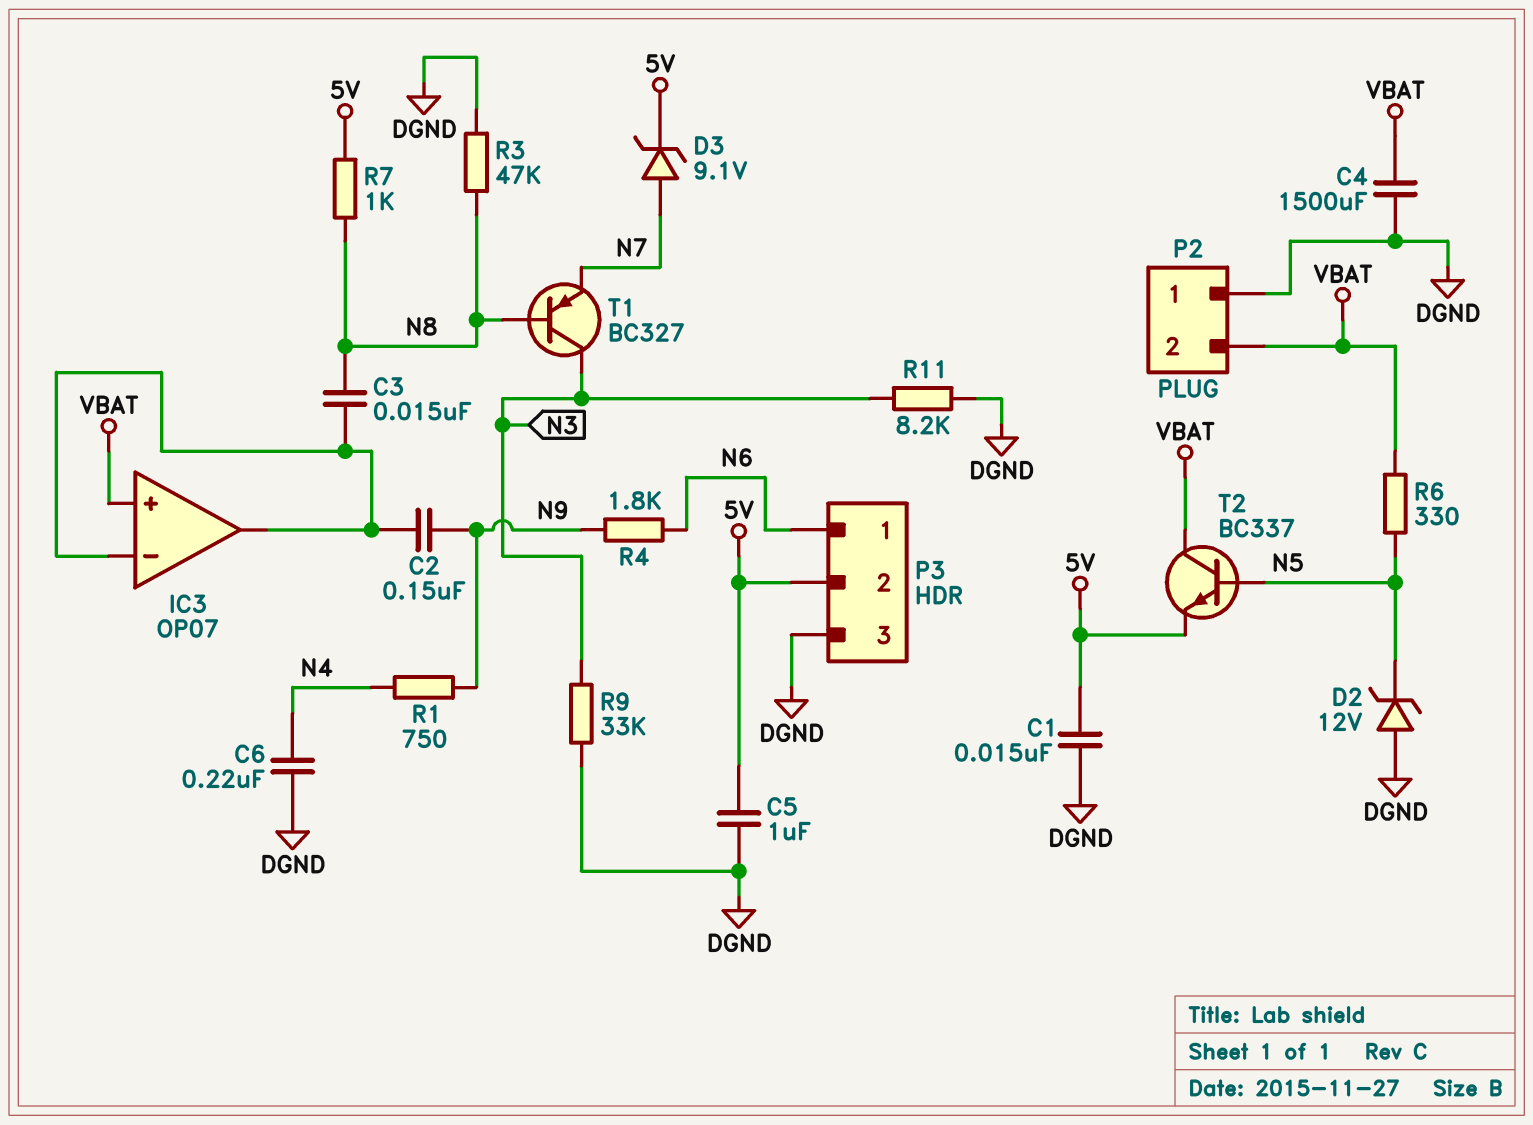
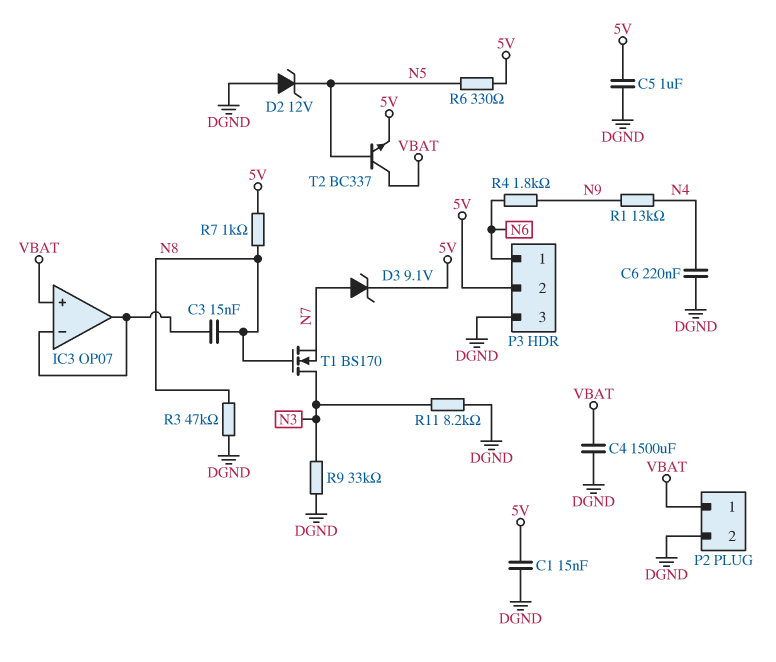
C2: 150nF (IC3/in-, N9) -> none
P2 pin 1: DGND -> VBAT
P2 pin 2: VBAT -> DGND
R1: 750 (N4, N9) -> 13k (N4, N9)
R6: 330 (N5, VBAT) -> 330 (5V, N5)
T1: PNP BC327 (B N8, C N3, E N7) -> NMOS BS170 (G N8, D N3, S N7)

